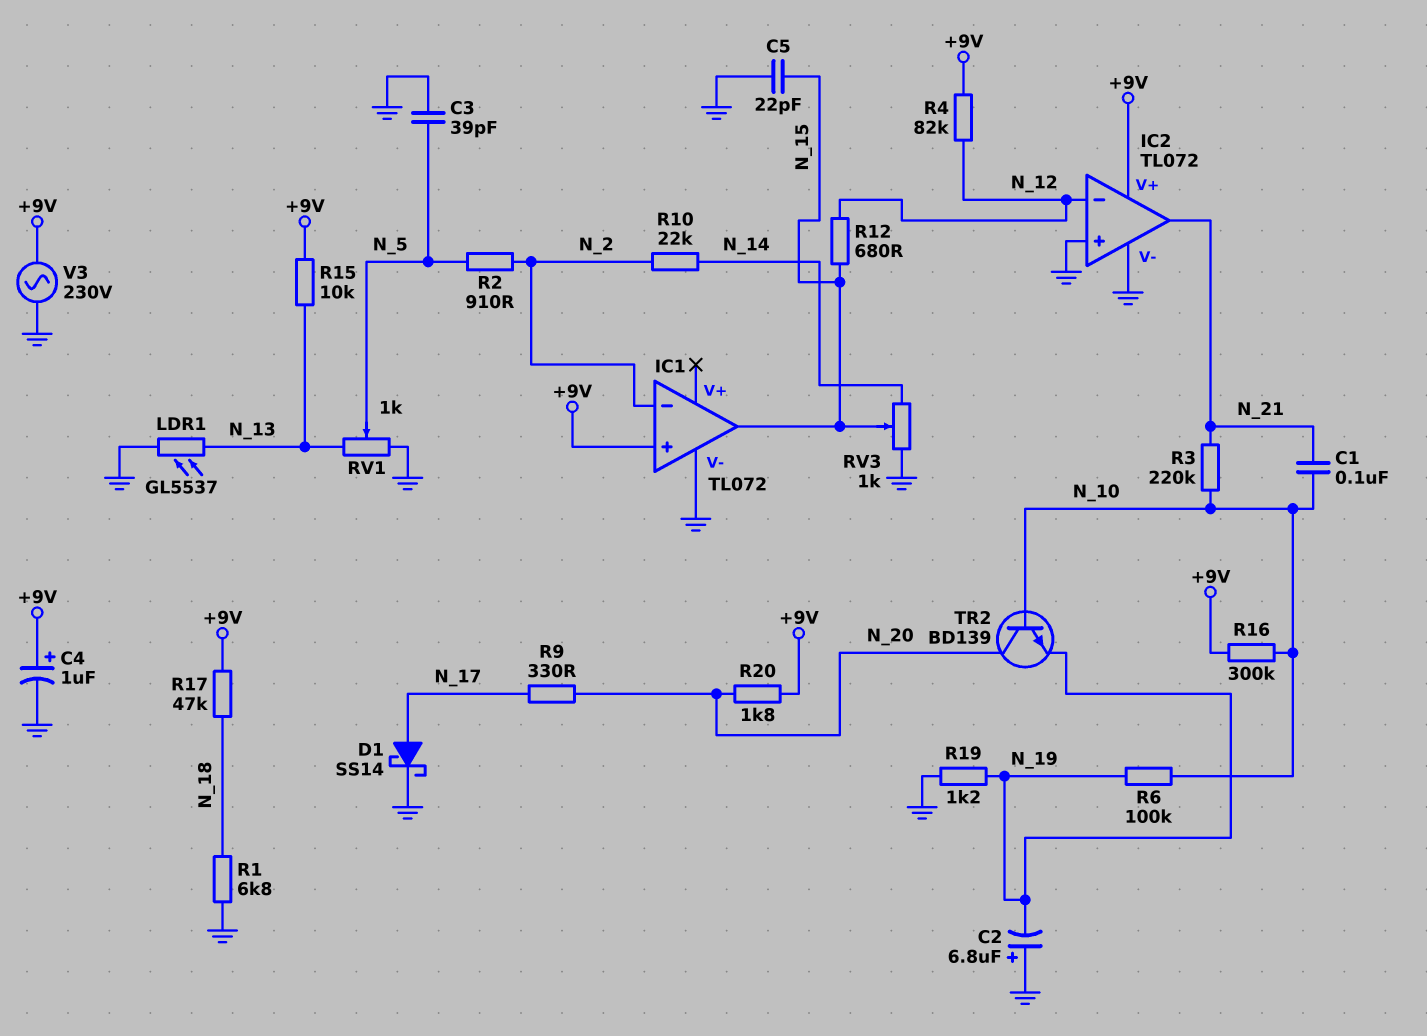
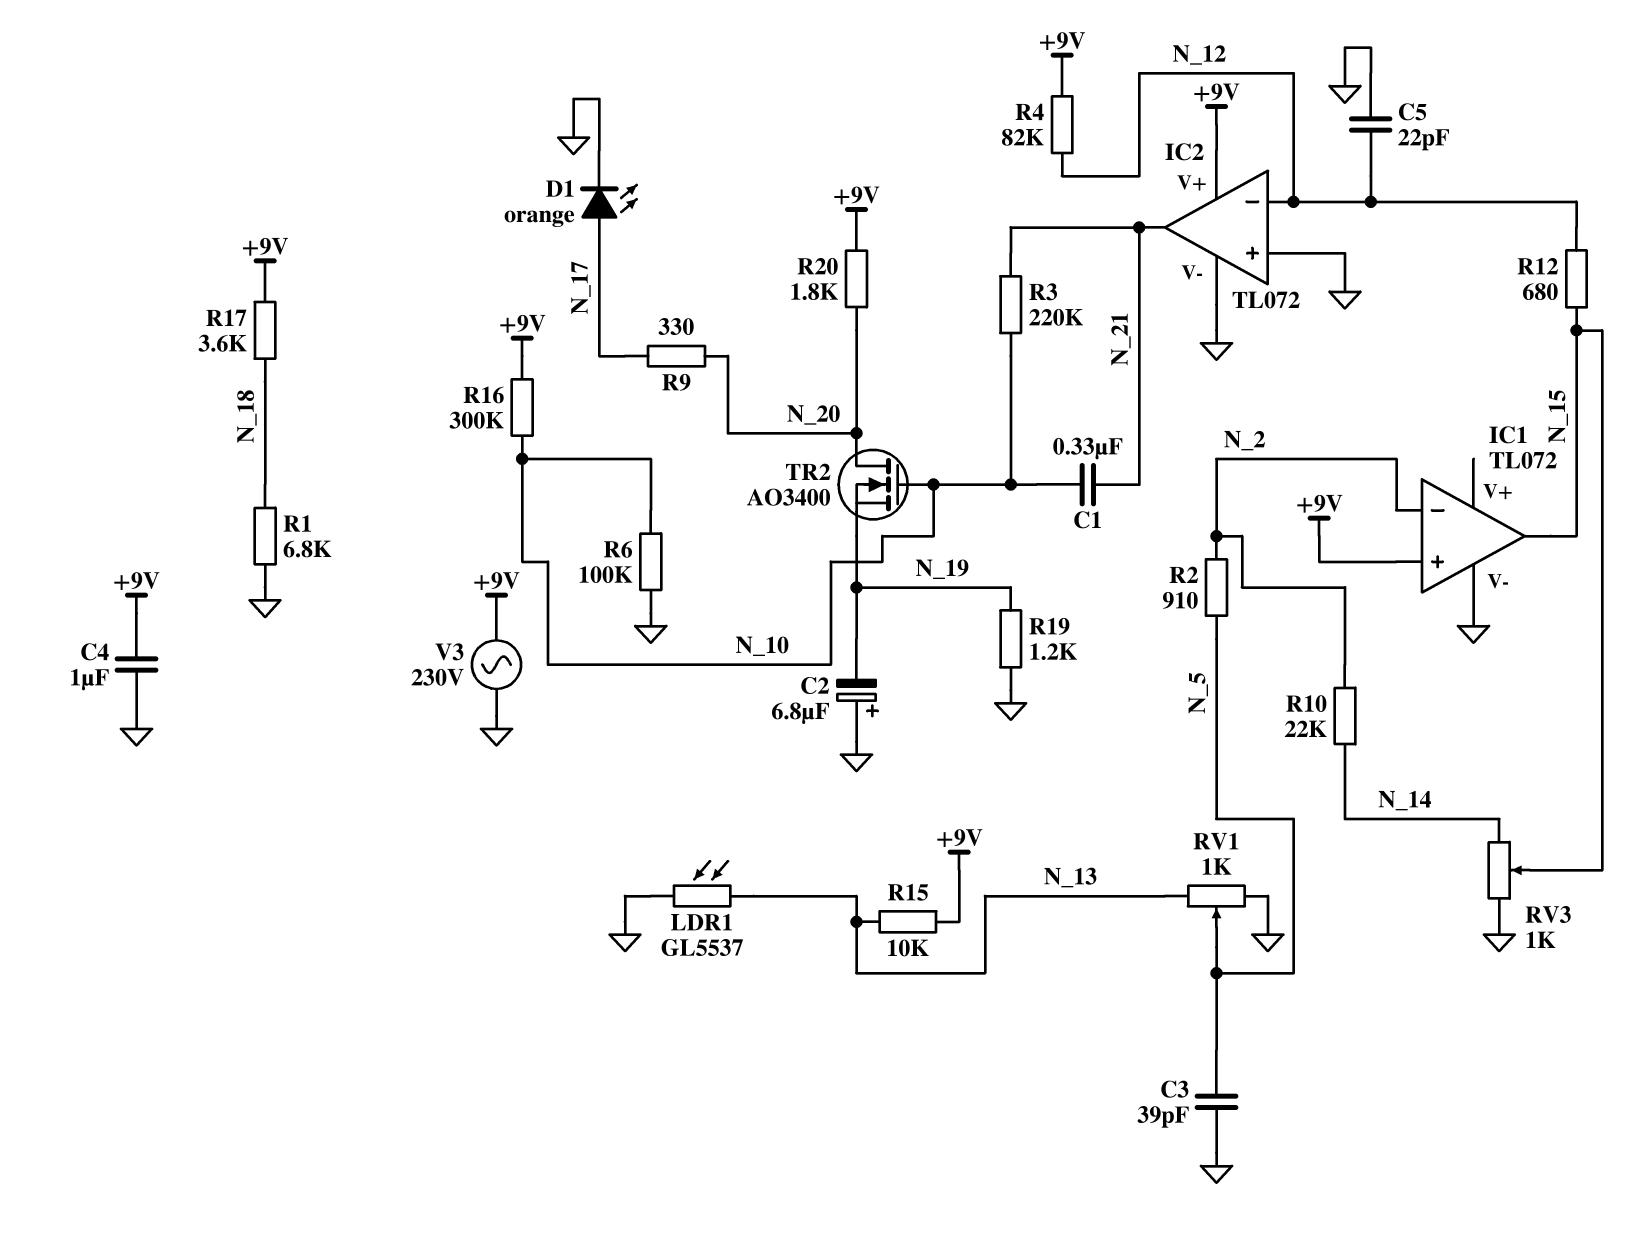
C1: 100nF (N_10, N_21) -> 330nF (N_10, N_21)
C4: 1uF (plus +9V, minus GND) -> 1uF (+9V, GND)
C5: 22pF (GND, N_15) -> 22pF (GND, N_12)
D1: schottky SS14 (A N_17, K GND) -> LED orange (A N_17, K GND)
R6: 100k (N_10, N_19) -> 100k (GND, N_10)
R17: 47k (+9V, N_18) -> 3.6k (+9V, N_18)
TR2: NPN BD139 (B N_10, C N_20, E N_19) -> NMOS AO3400 (G N_10, D N_20, S N_19)

